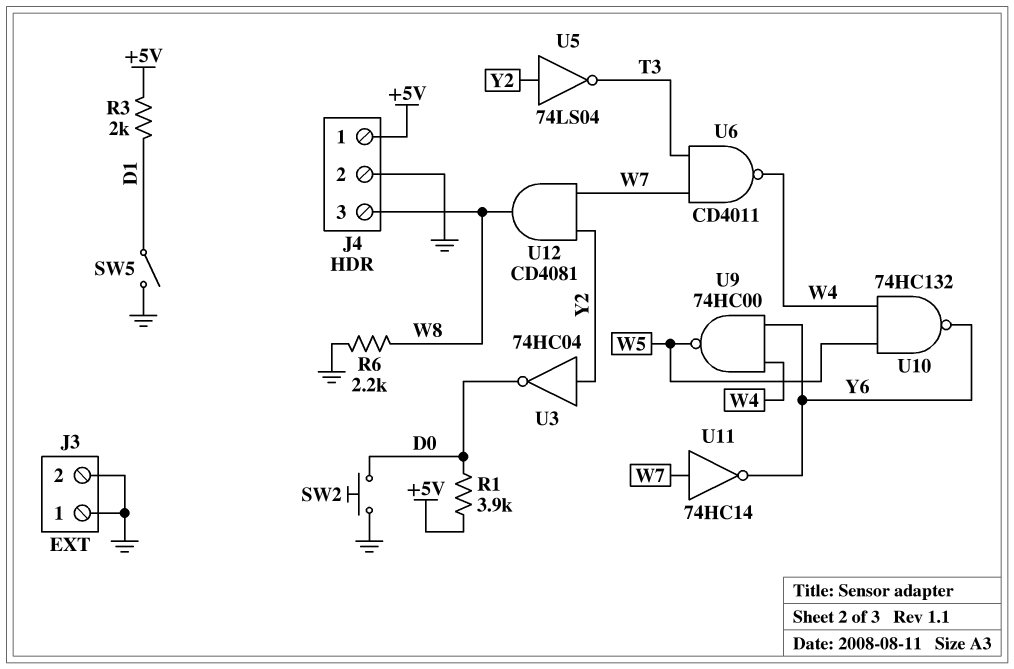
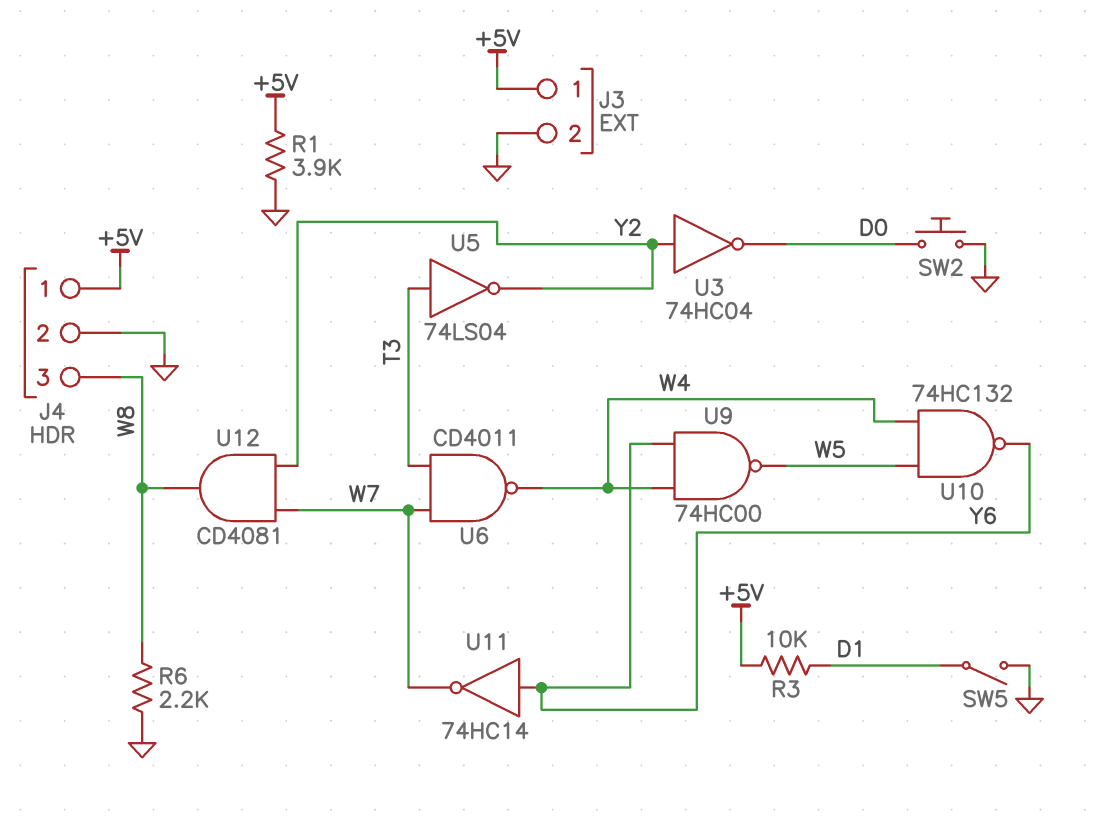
J3 pin 1: GND -> +5V
R1: 3.9k (+5V, D0) -> 3.9k (+5V, GND)
R3: 2k (+5V, D1) -> 10k (+5V, D1)
U5: NOT 74LS04 (in Y2, out T3) -> NOT 74LS04 (in T3, out Y2)
U11: NOT 74HC14 (in W7, out Y6) -> NOT 74HC14 (in Y6, out W7)

